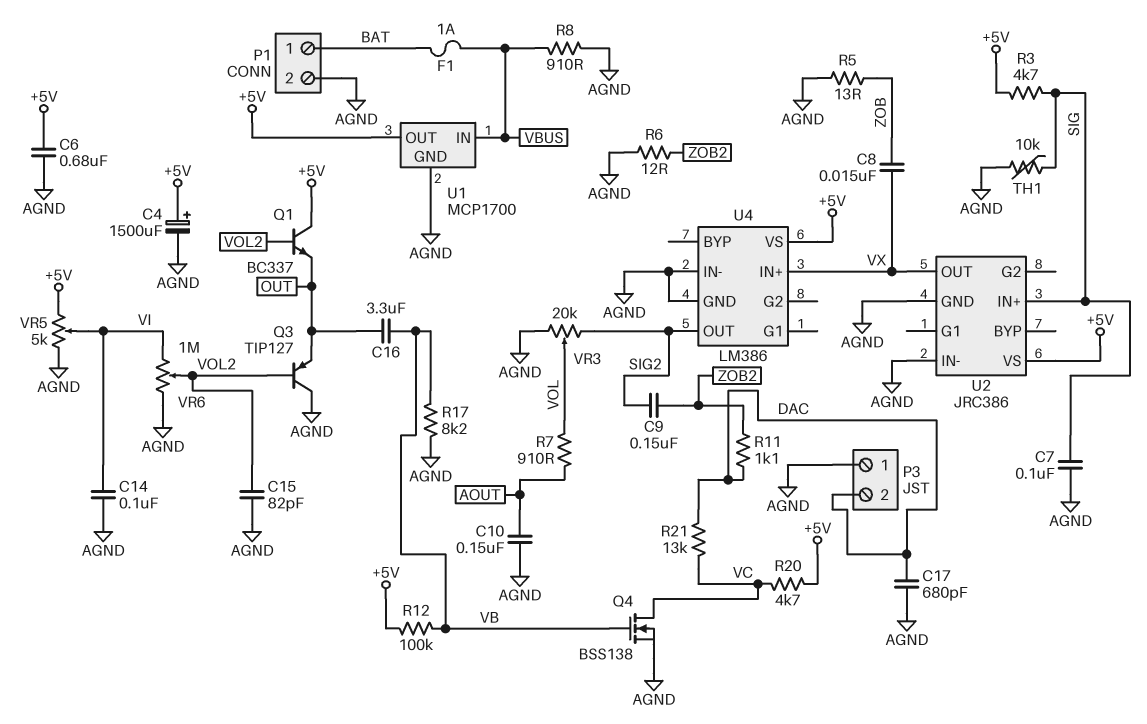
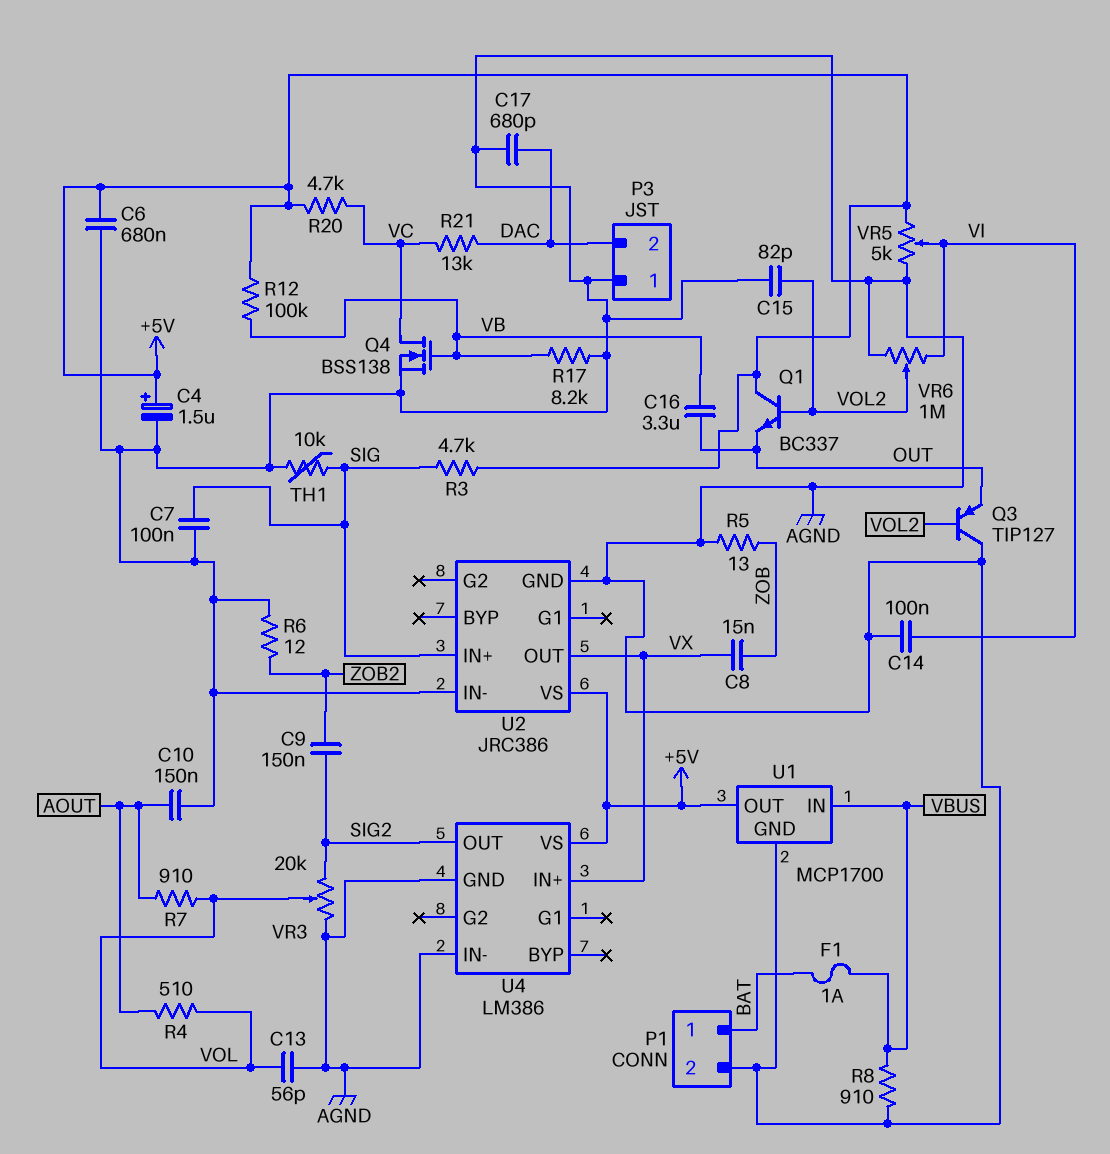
C4: 1500uF (plus +5V, minus AGND) -> 1.5uF (plus +5V, minus AGND)
C13: none -> 56pF (AGND, VOL)
R4: none -> 510 (AOUT, VOL)
R11: 1.1k (DAC, ZOB2) -> none

